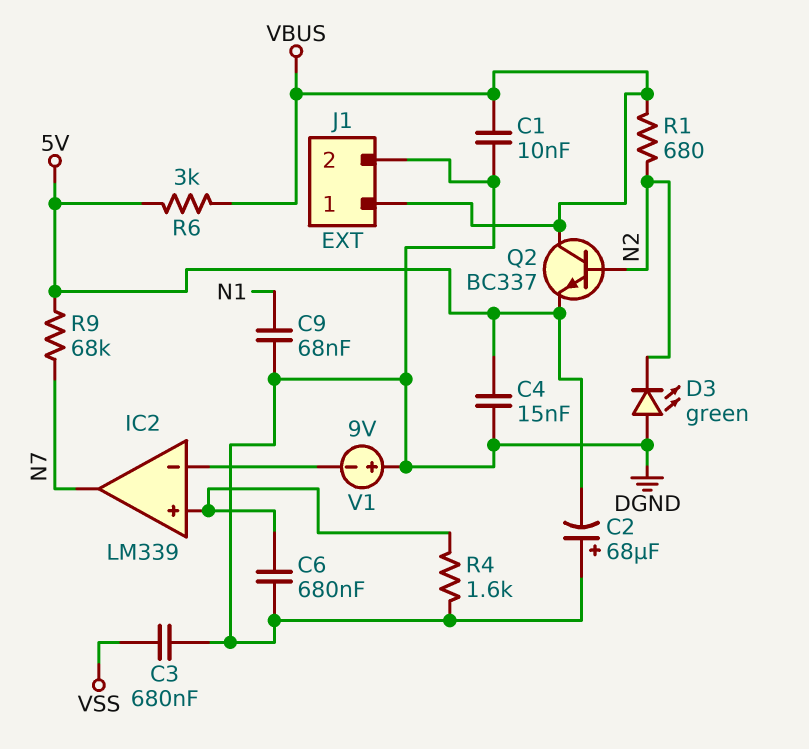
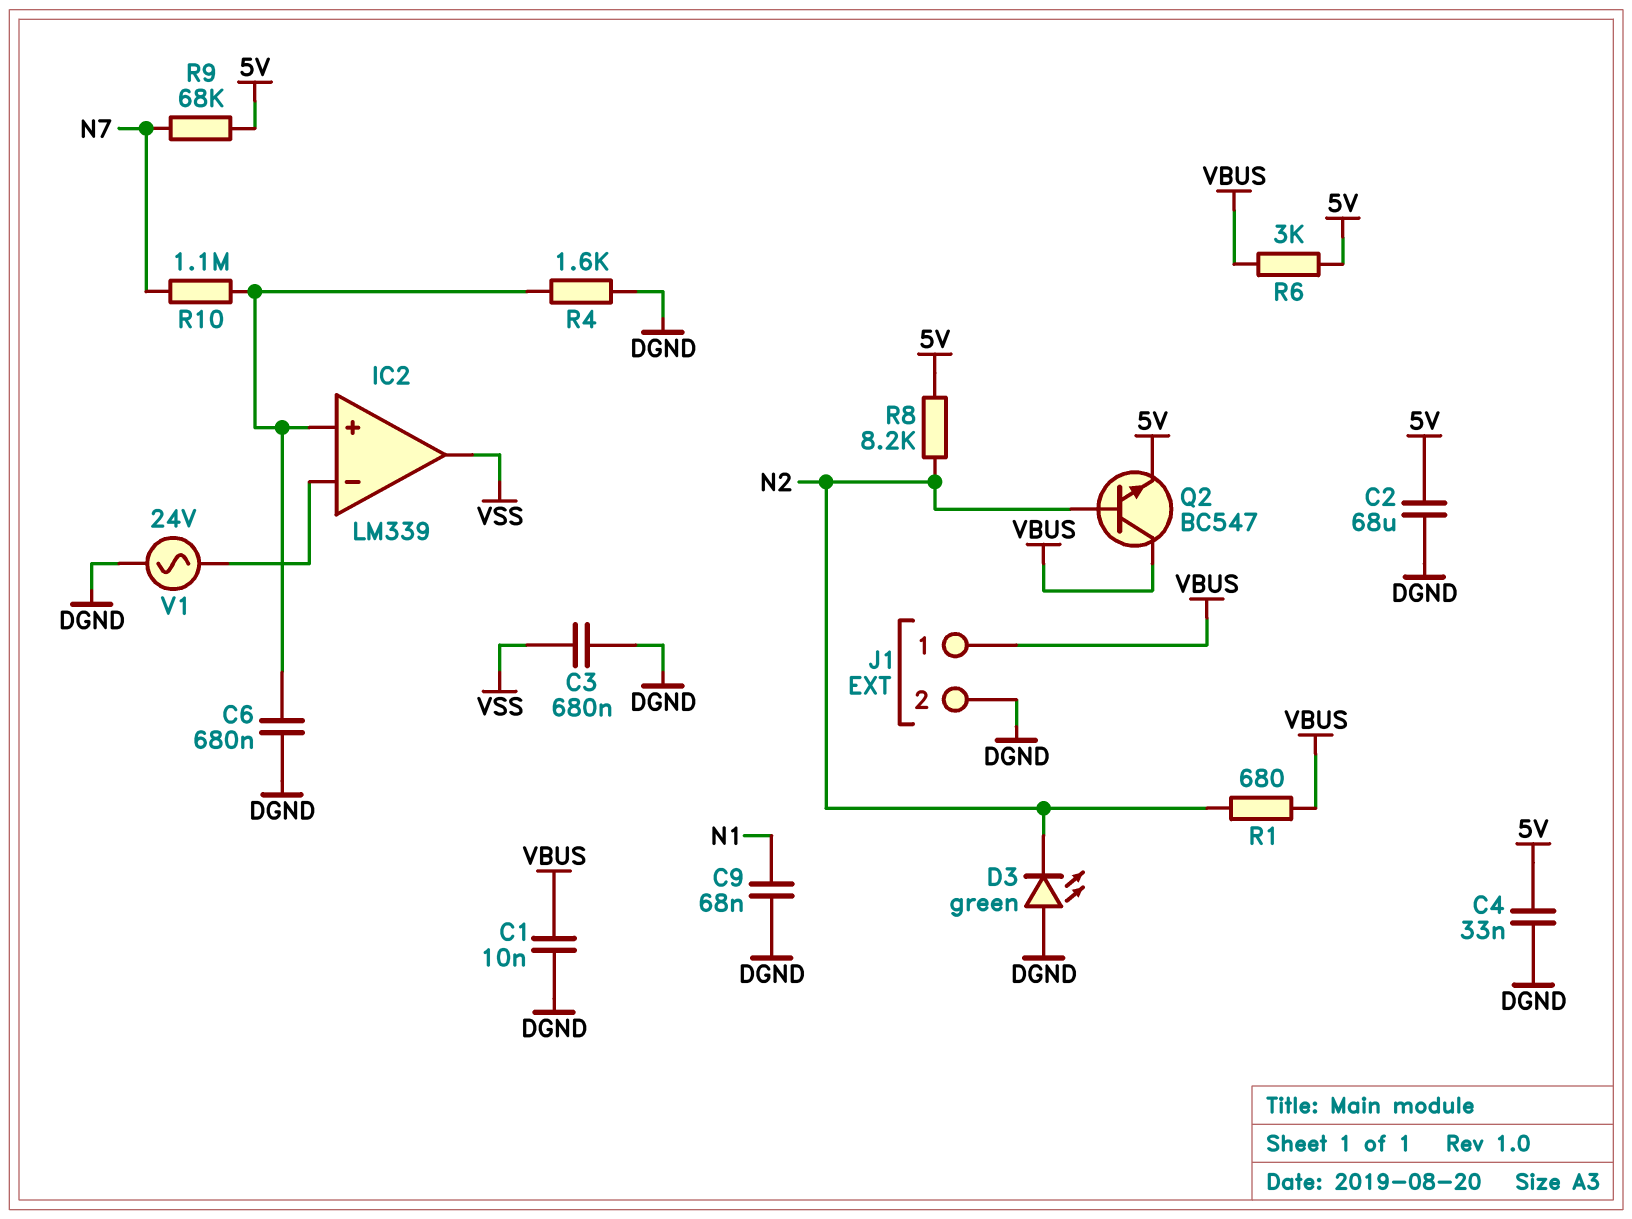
C2: 68uF (plus DGND, minus 5V) -> 68uF (5V, DGND)
C4: 15nF (5V, DGND) -> 33nF (5V, DGND)
IC2 pin out: N7 -> VSS
Q2: NPN BC337 (B N2, C VBUS, E 5V) -> NPN BC547 (B N2, C VBUS, E 5V)
R8: none -> 8.2k (5V, N2)
R10: none -> 1.1M (IC2/in+, N7)
V1: 9V (plus DGND, minus IC2/in-) -> AC 24V (DGND, IC2/in-)

